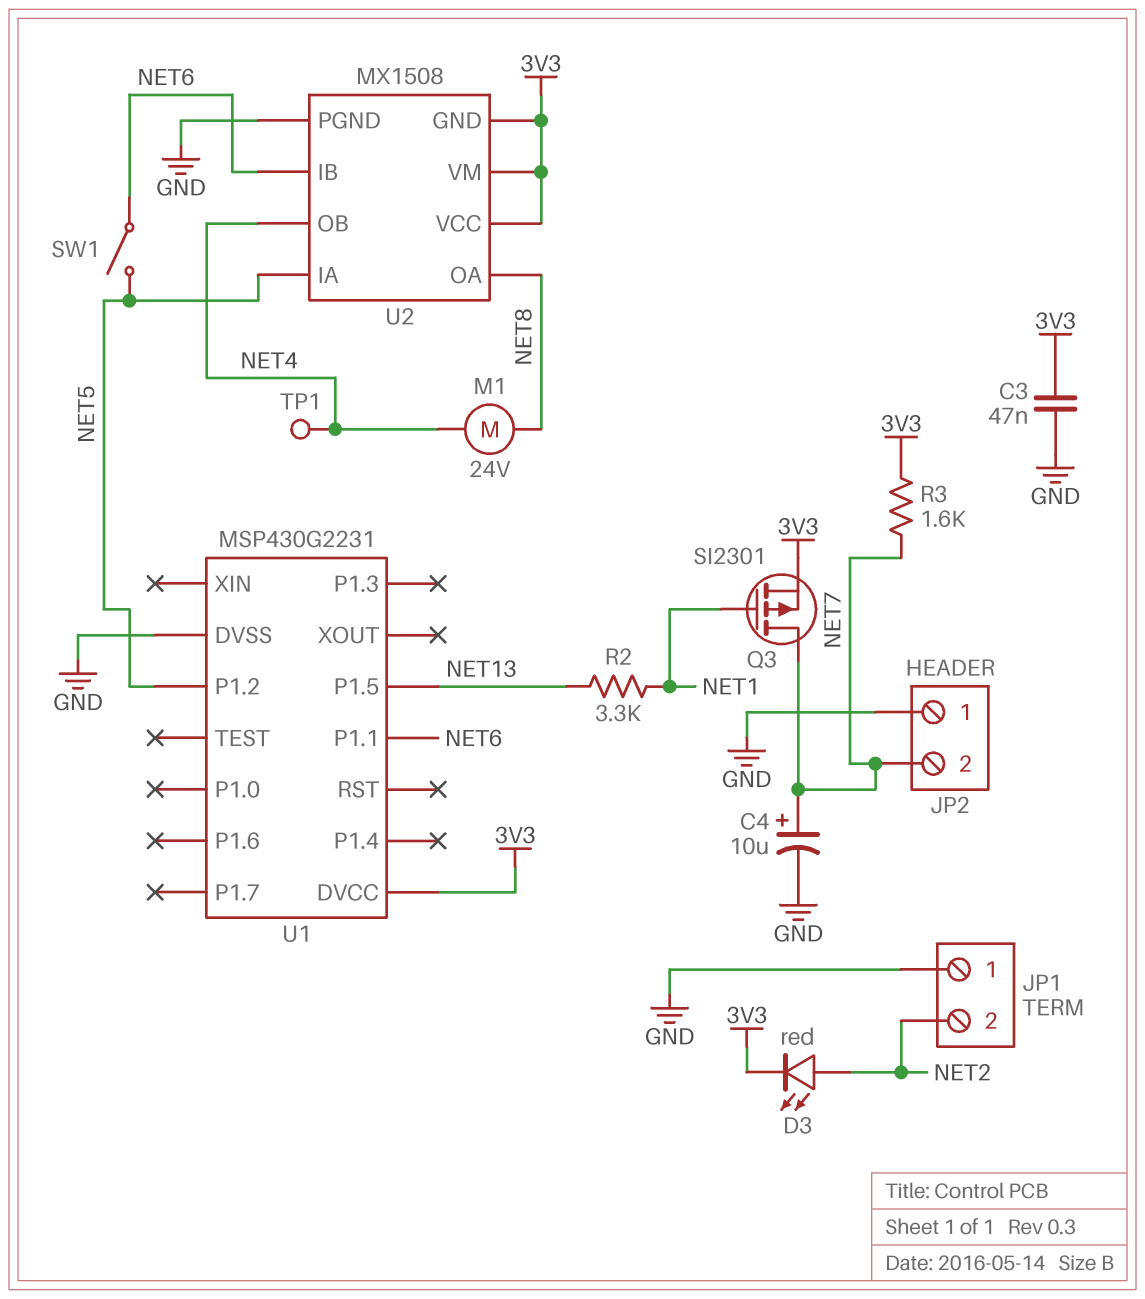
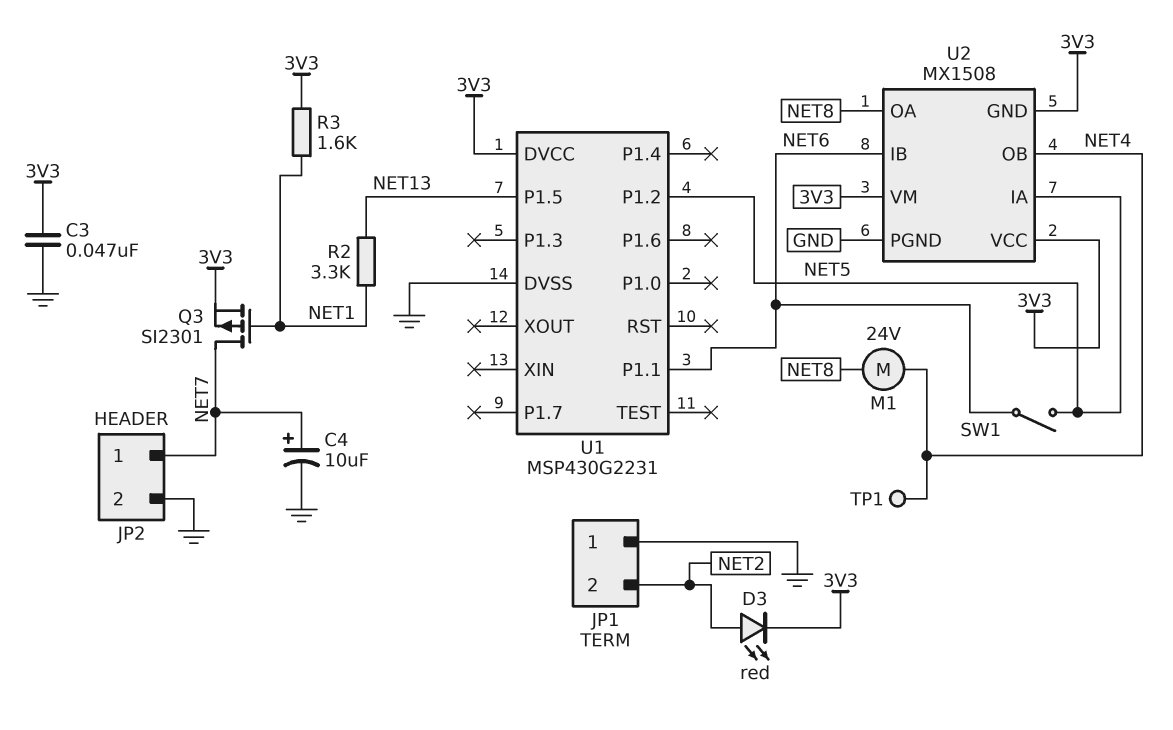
JP2 pin 1: GND -> NET7
JP2 pin 2: NET7 -> GND
R3: 1.6k (3V3, NET7) -> 1.6k (3V3, NET1)

